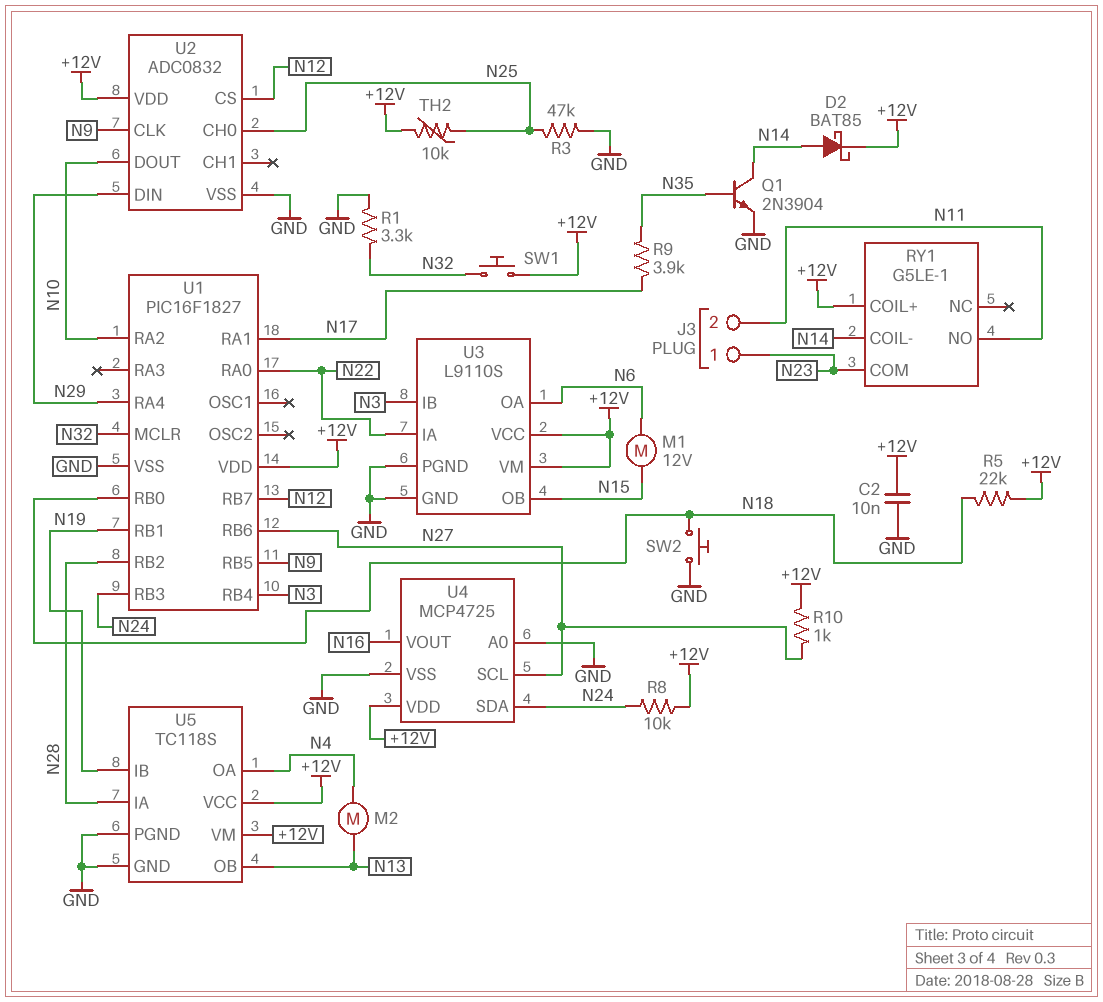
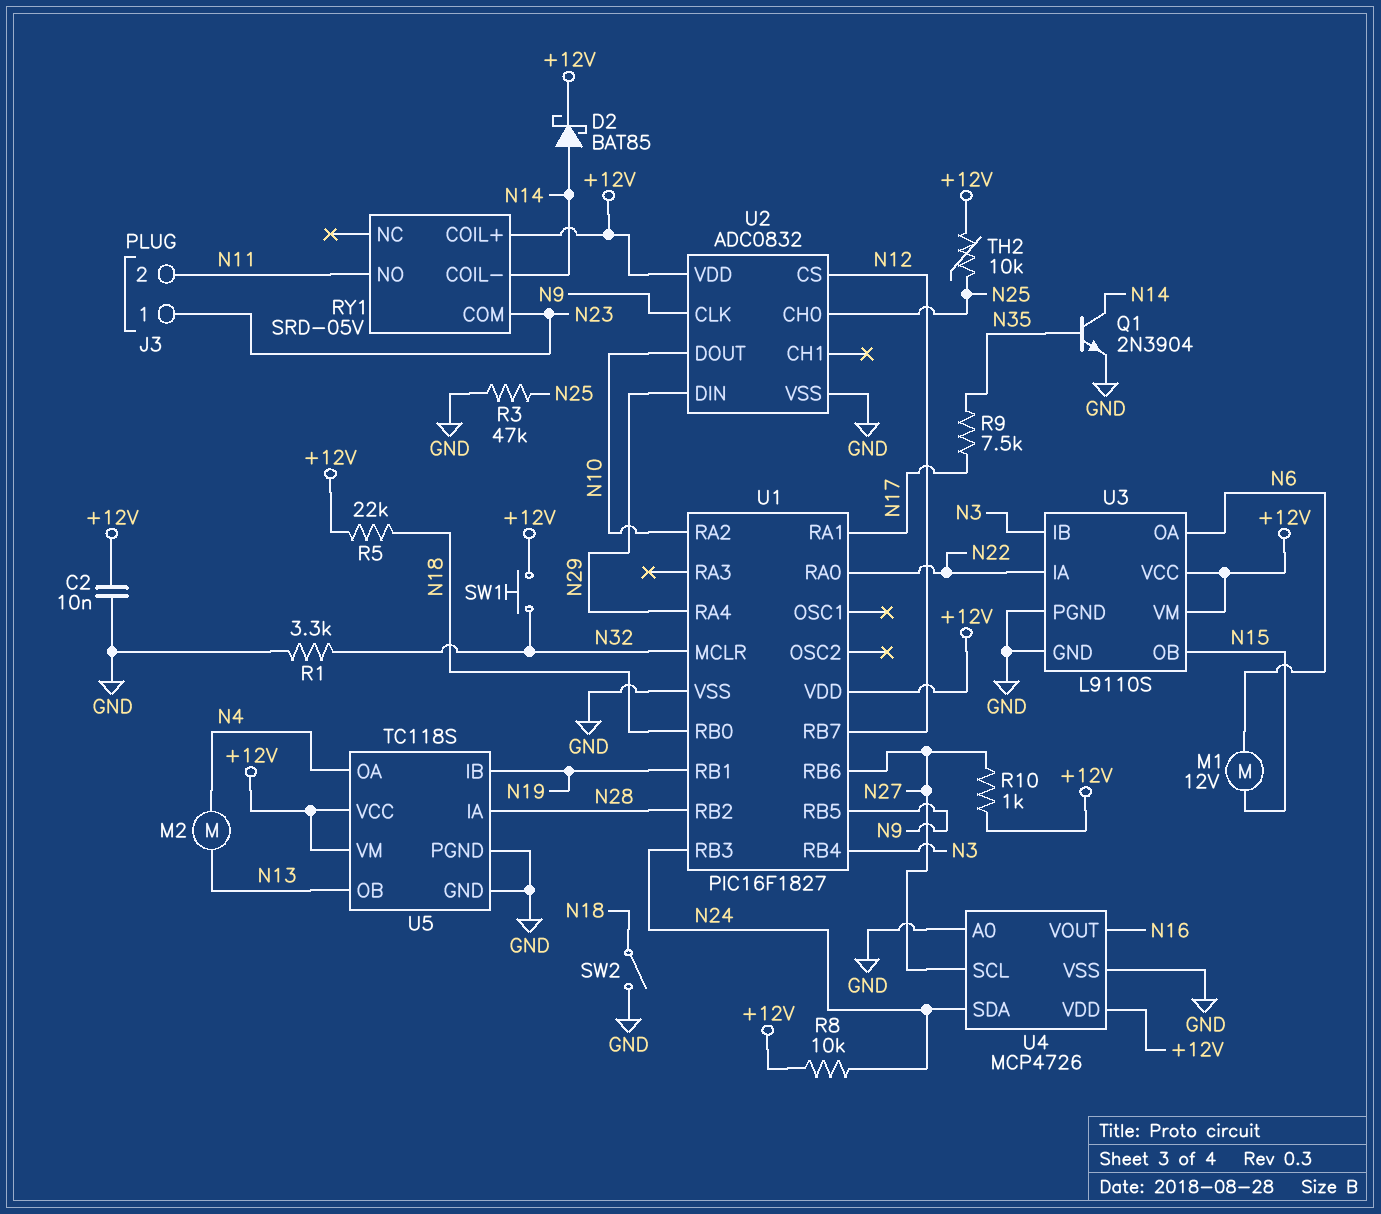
R9: 3.9k (N17, N35) -> 7.5k (N17, N35)
RY1: G5LE-1 -> SRD-05V
SW2: button (GND, N18) -> switch (GND, N18)
U4: MCP4725 -> MCP4726

